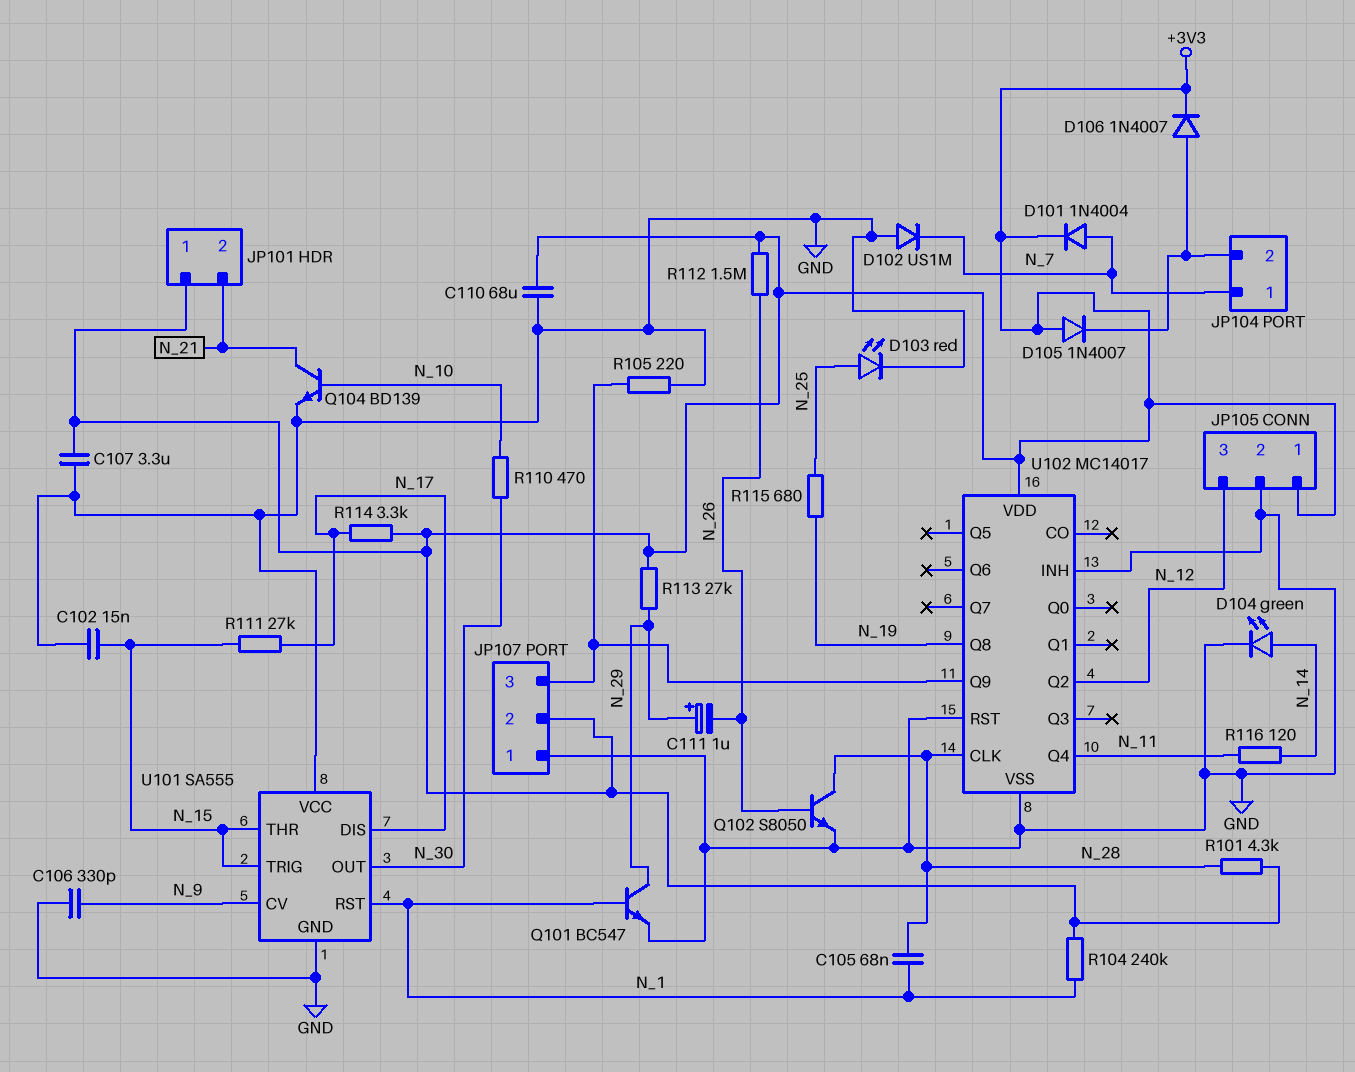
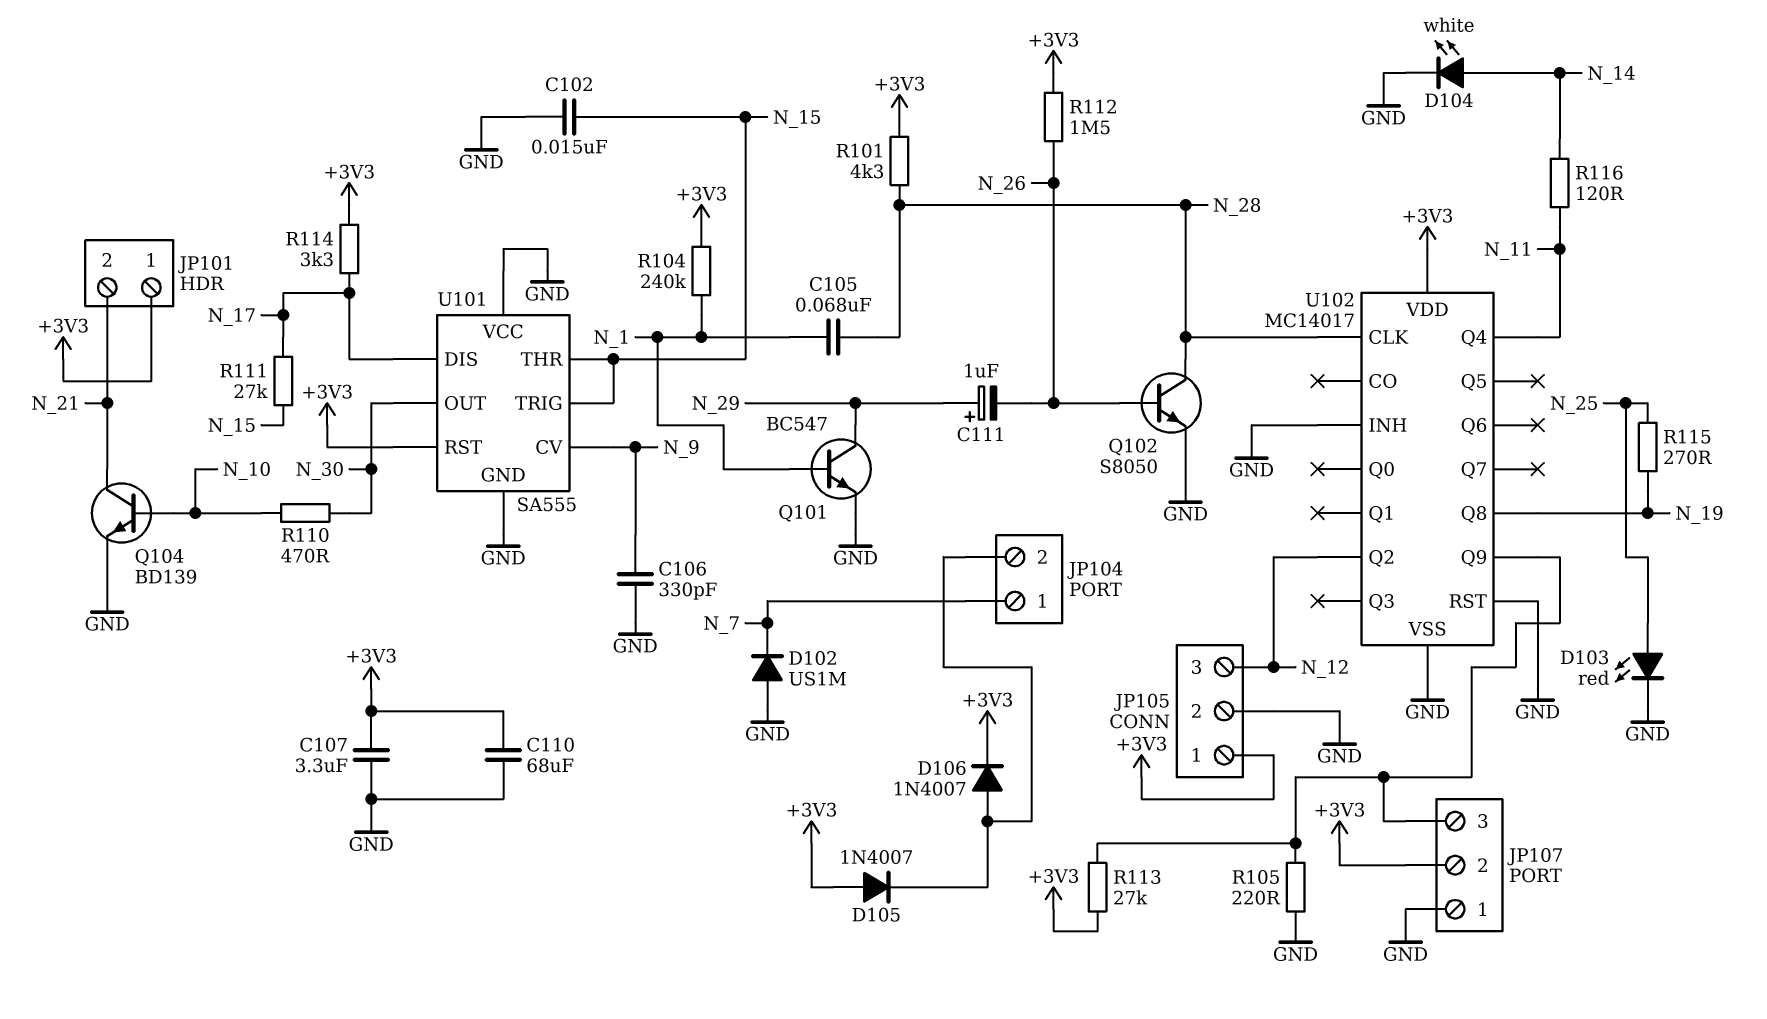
D101: diode 1N4004 (A N_7, K +3V3) -> none
D104: LED green (A N_14, K GND) -> LED white (A N_14, K GND)
R113: 27k (+3V3, N_29) -> 27k (+3V3, JP107/3)
R115: 680 (N_19, N_25) -> 270 (N_19, N_25)
U101 pin RST: N_1 -> +3V3

